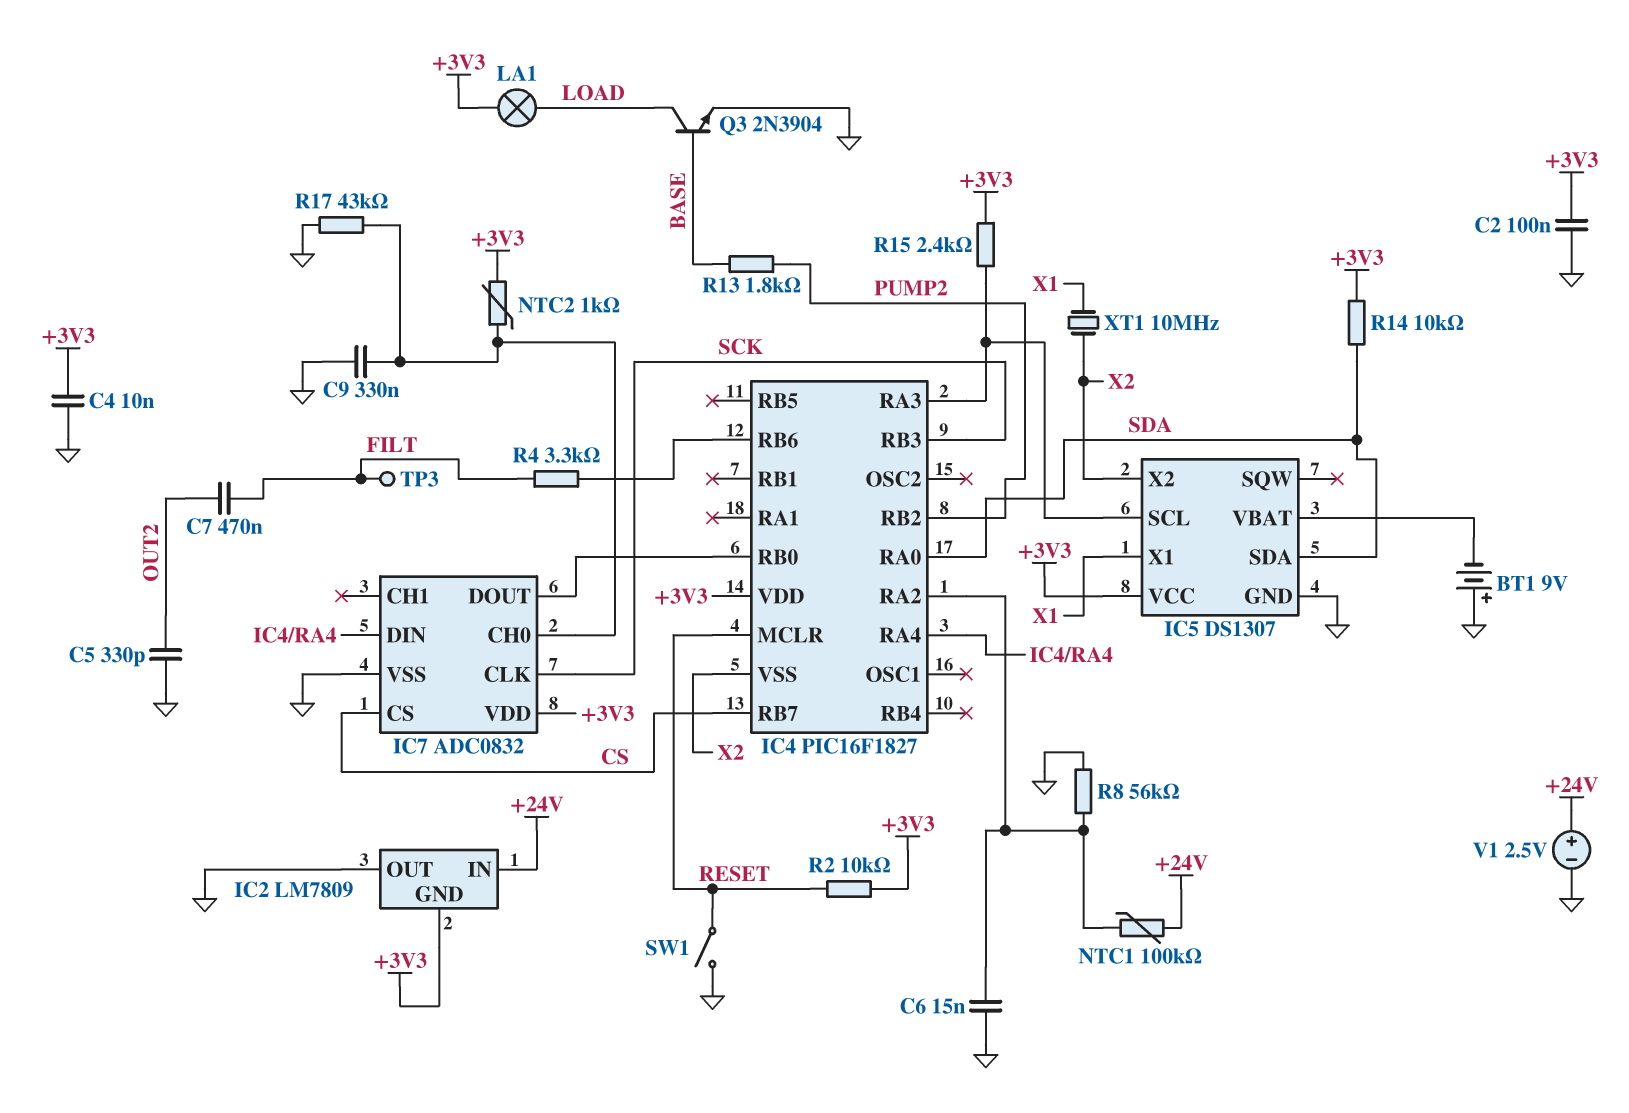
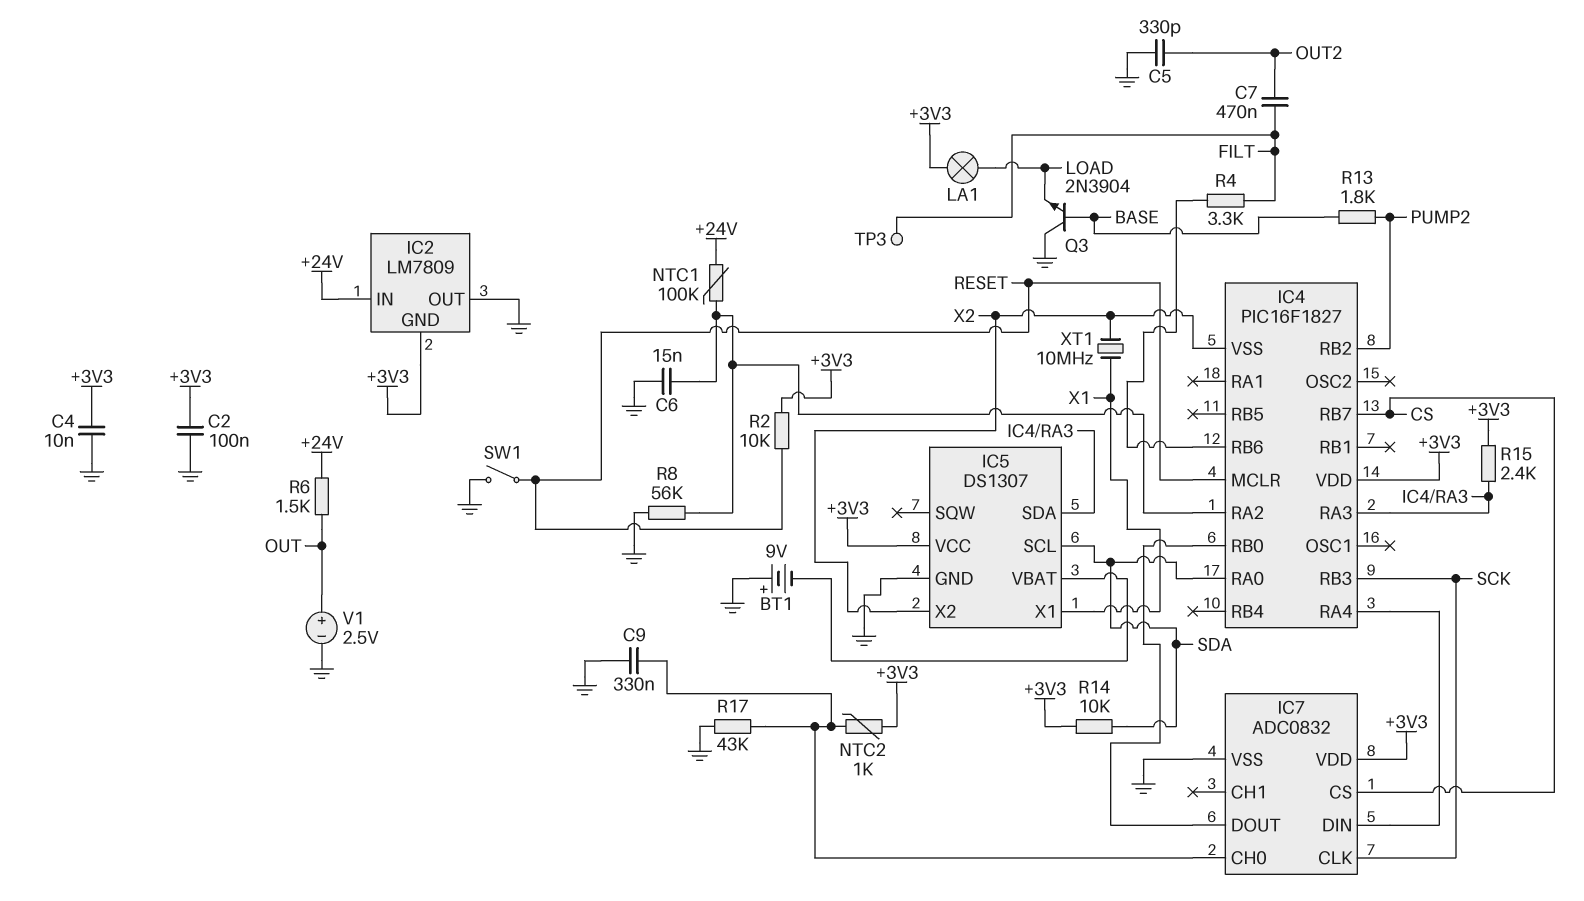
IC5 pin SCL: IC4/RA3 -> SDA
IC5 pin SDA: SDA -> IC4/RA3
Q3: NPN 2N3904 (B BASE, C LOAD, E GND) -> NPN 2N3904 (B BASE, C GND, E LOAD)
R6: none -> 1.5k (+24V, OUT)
V1: 2.5V (plus +24V, minus GND) -> 2.5V (plus OUT, minus GND)

